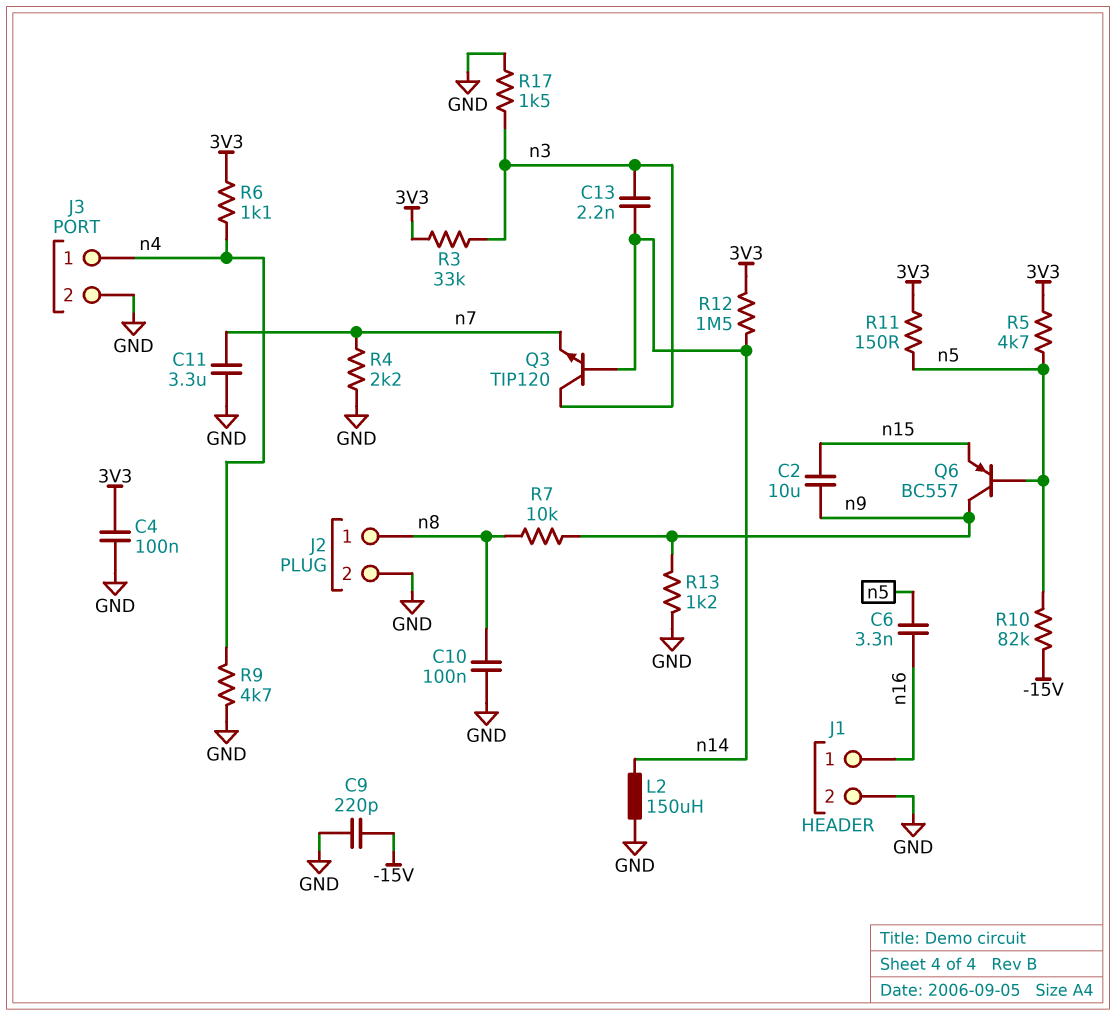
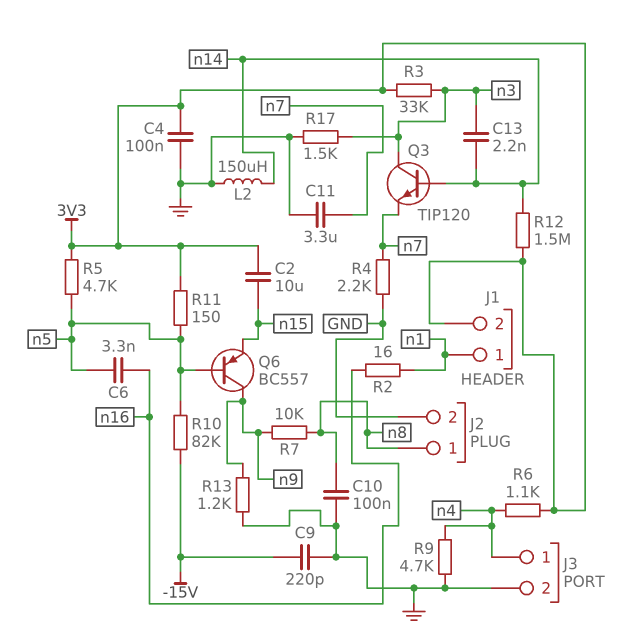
C2: 10uF (n9, n15) -> 10uF (3V3, n15)
J1 pin 1: n16 -> n1
J1 pin 2: GND -> 3V3
R2: none -> 16 (n1, n16)

